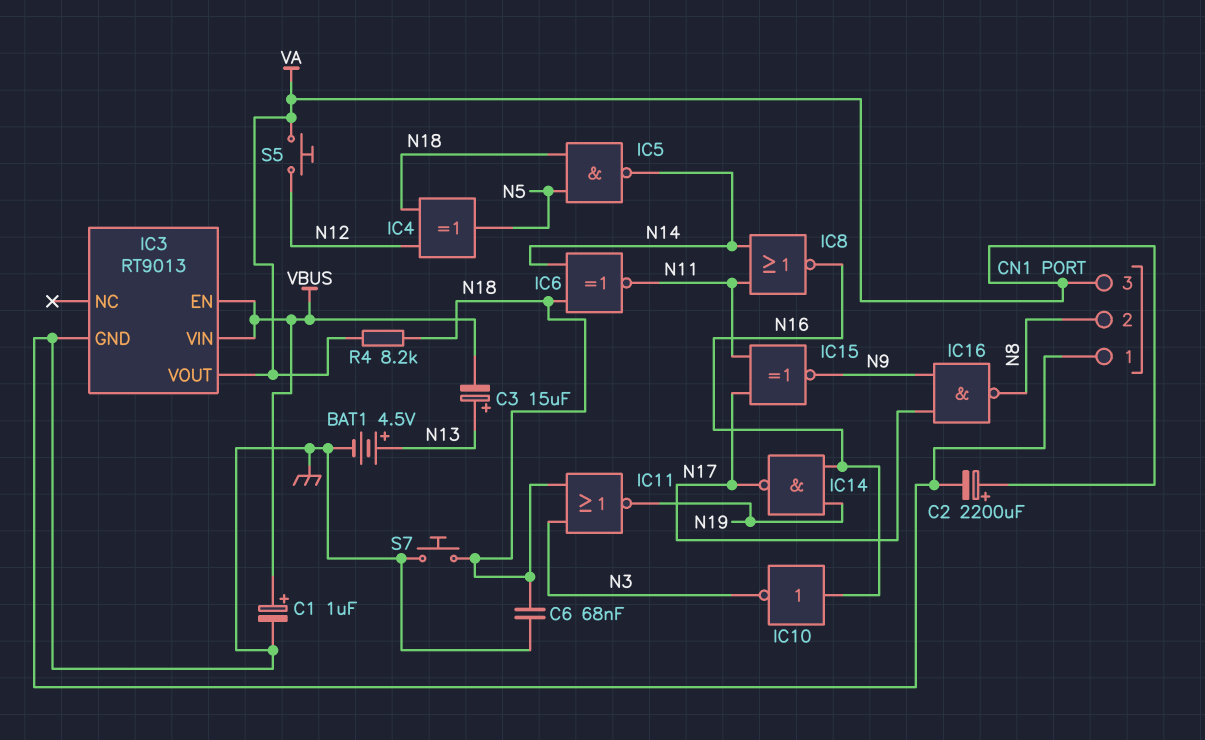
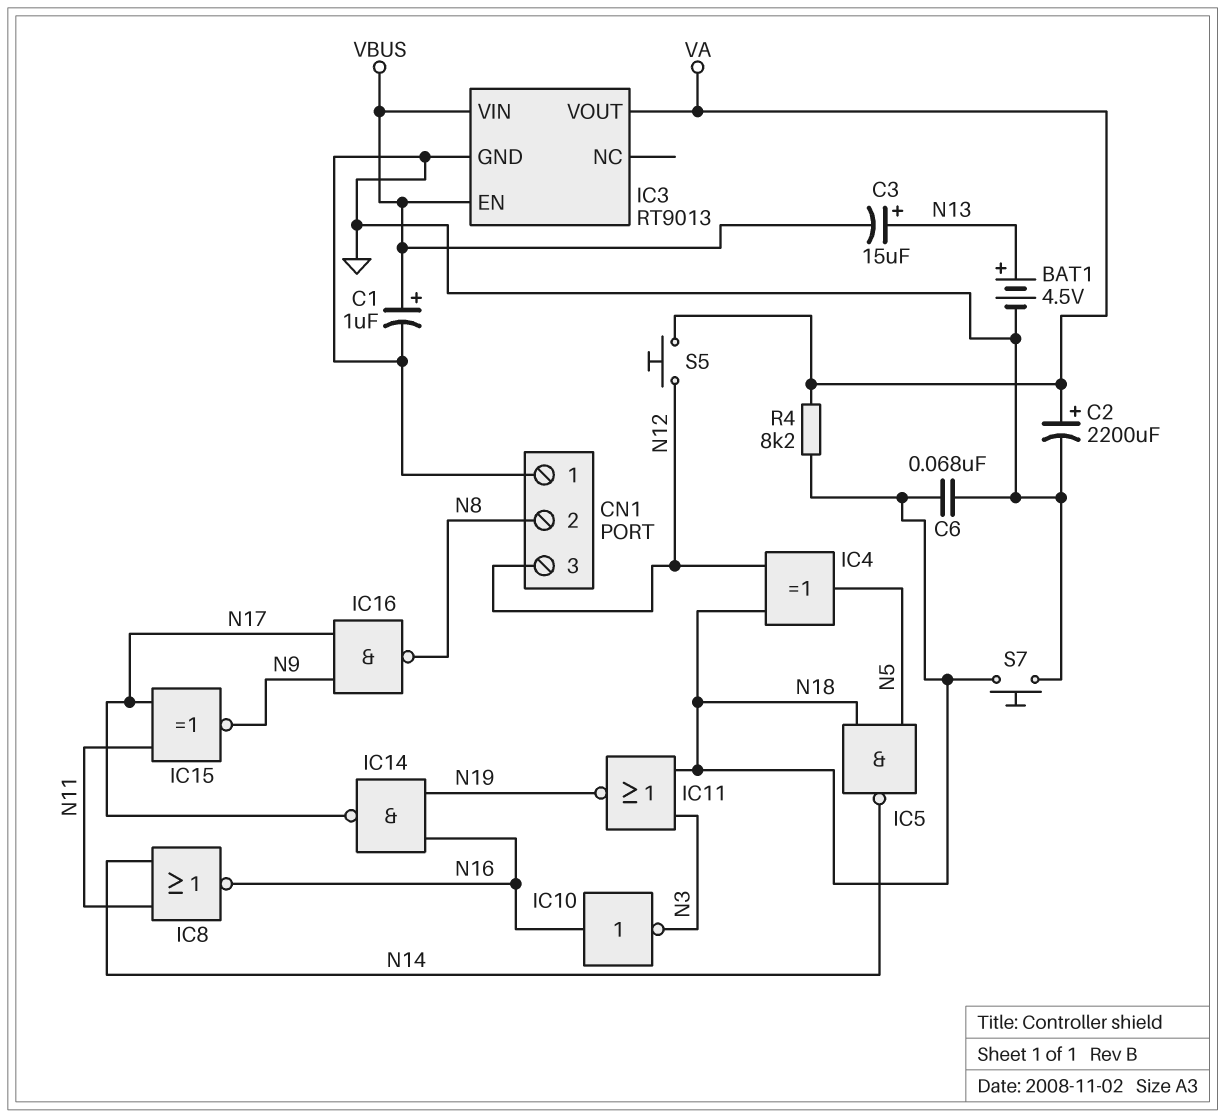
CN1 pin 3: VA -> N12
IC6: XNOR (in N14, in N18, out N11) -> none

